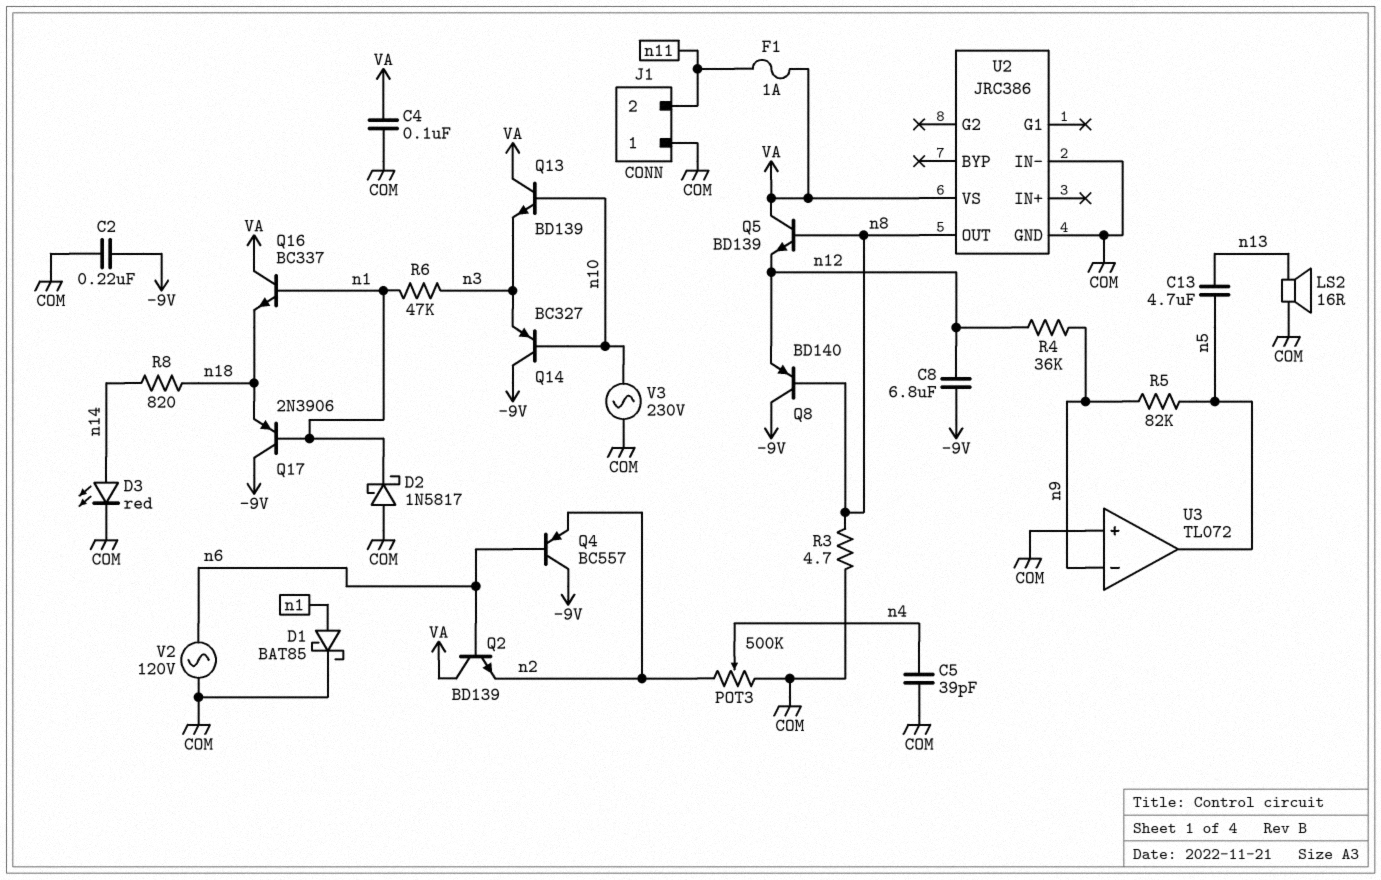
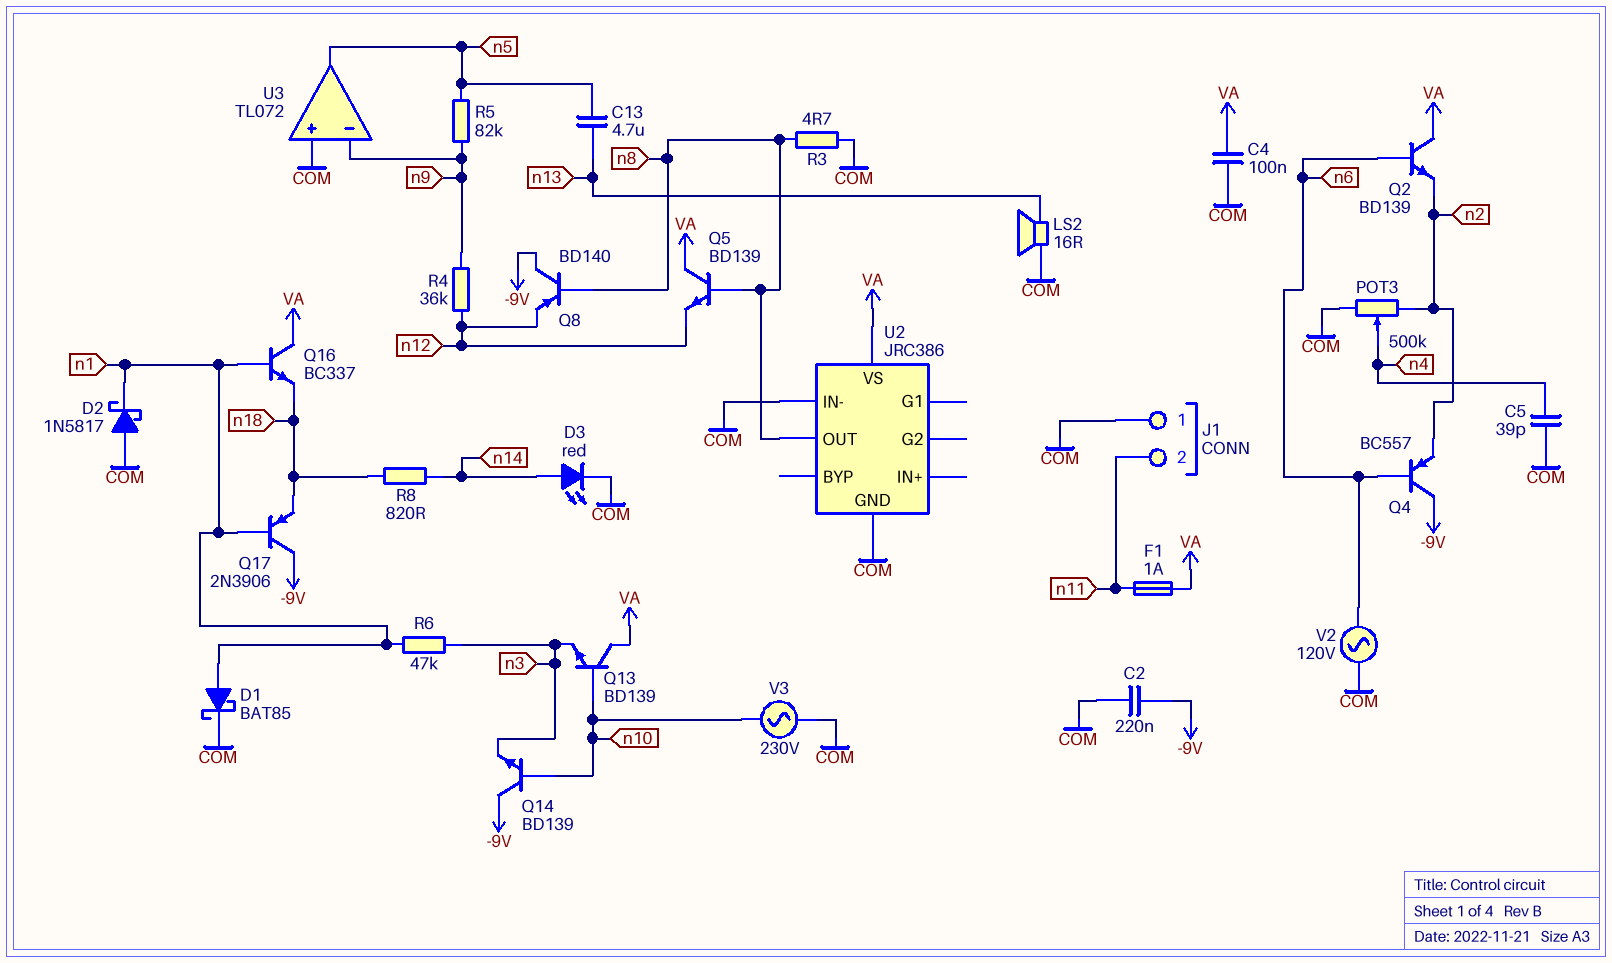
C8: 6.8uF (-9V, n12) -> none
Q14: PNP BC327 (B n10, C -9V, E n3) -> NPN BD139 (B n10, C -9V, E n3)

